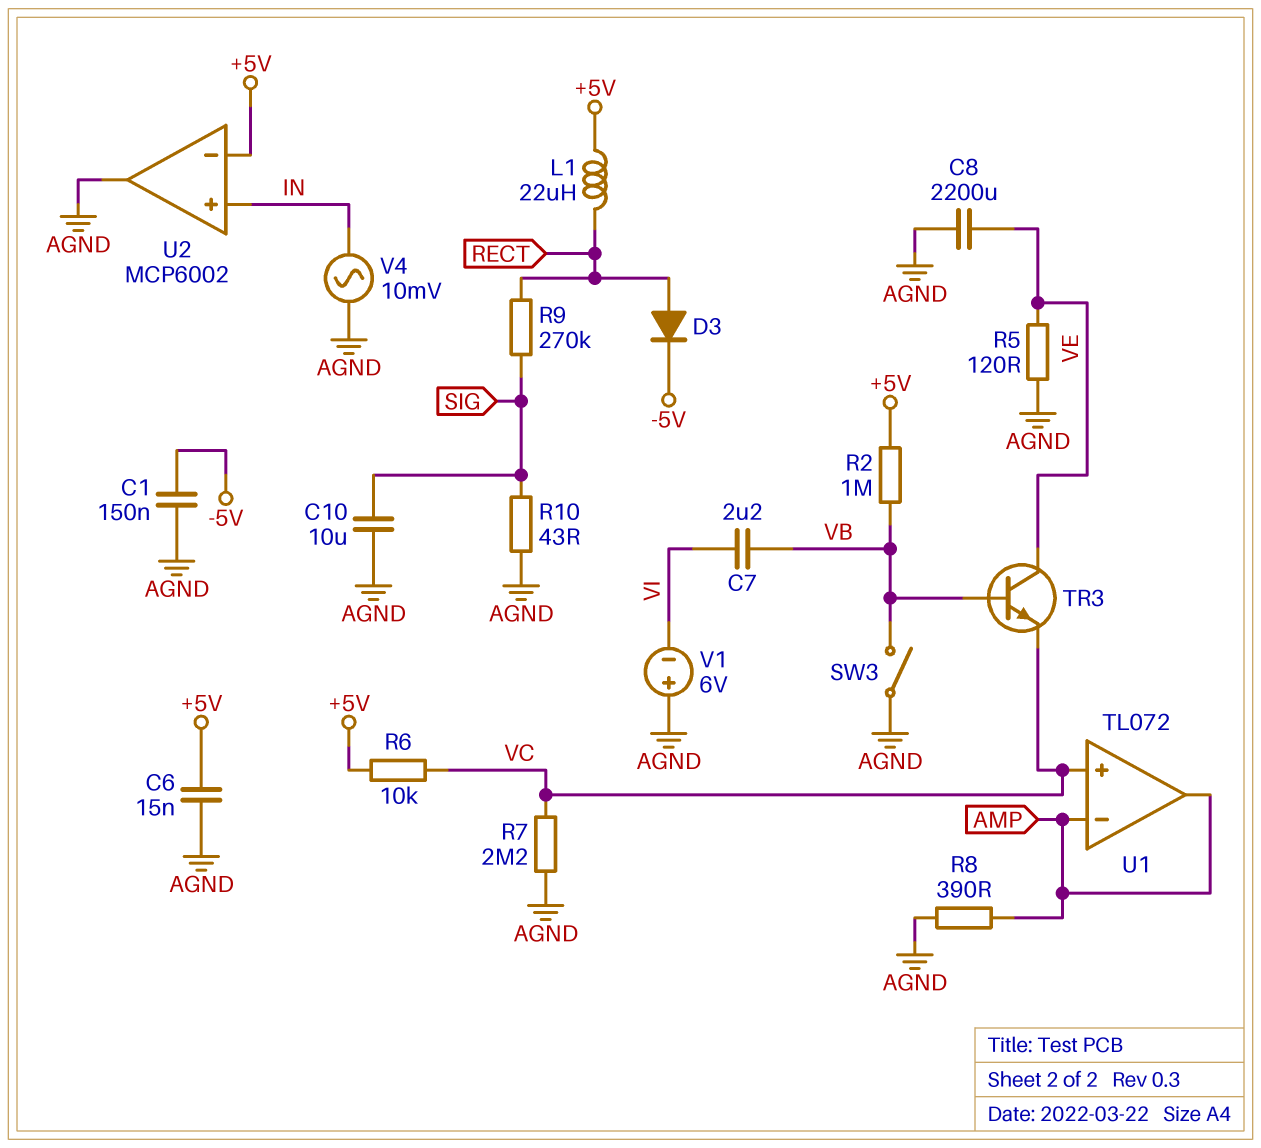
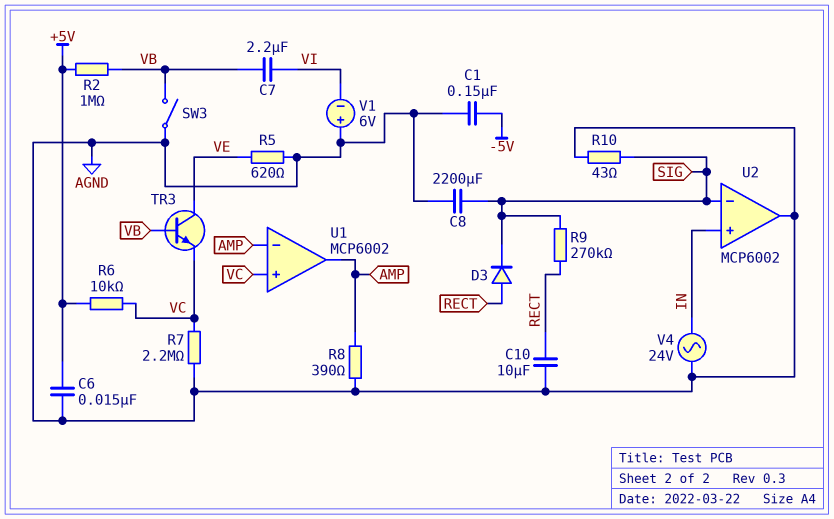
C8: 2200uF (AGND, VE) -> 2200uF (AGND, SIG)
C10: 10uF (AGND, SIG) -> 10uF (AGND, RECT)
D3: diode (A RECT, K -5V) -> diode (A RECT, K SIG)
L1: 22uH (+5V, RECT) -> none
R5: 120 (AGND, VE) -> 620 (AGND, VE)
U1: TL072 -> MCP6002
U2 pin in-: +5V -> SIG
V4: AC 10mV (AGND, IN) -> AC 24V (AGND, IN)

